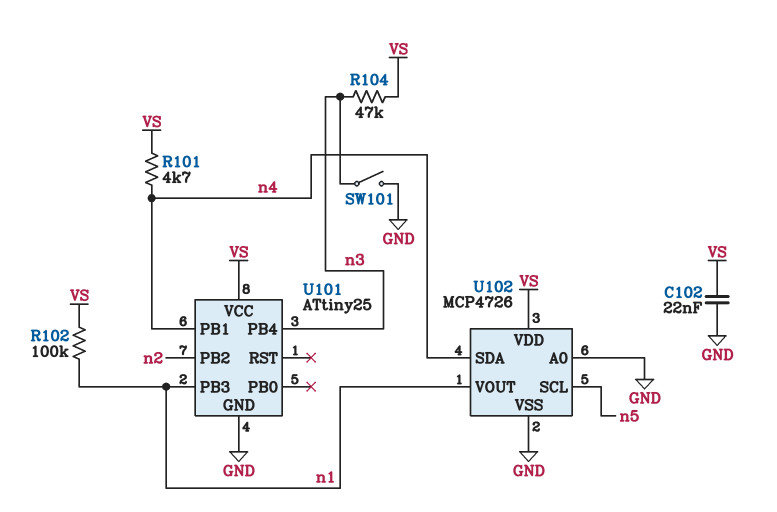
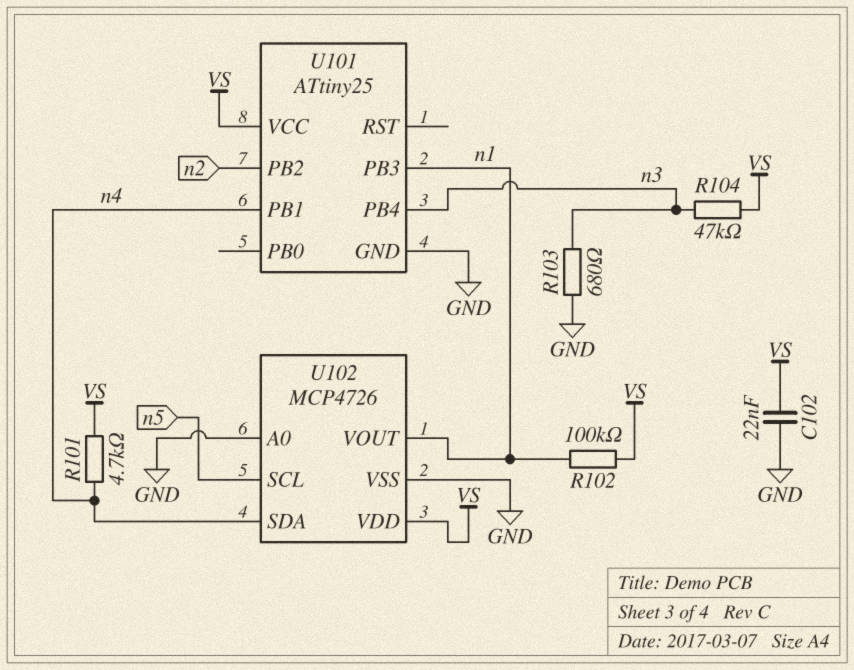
R103: none -> 680 (GND, n3)
SW101: switch (GND, n3) -> none

